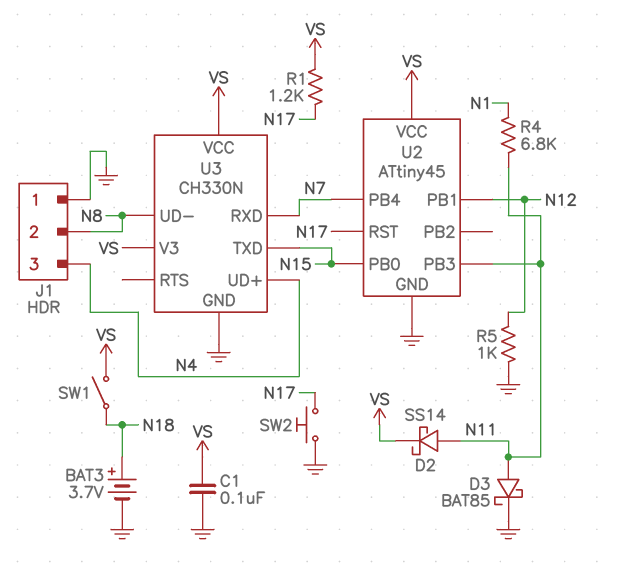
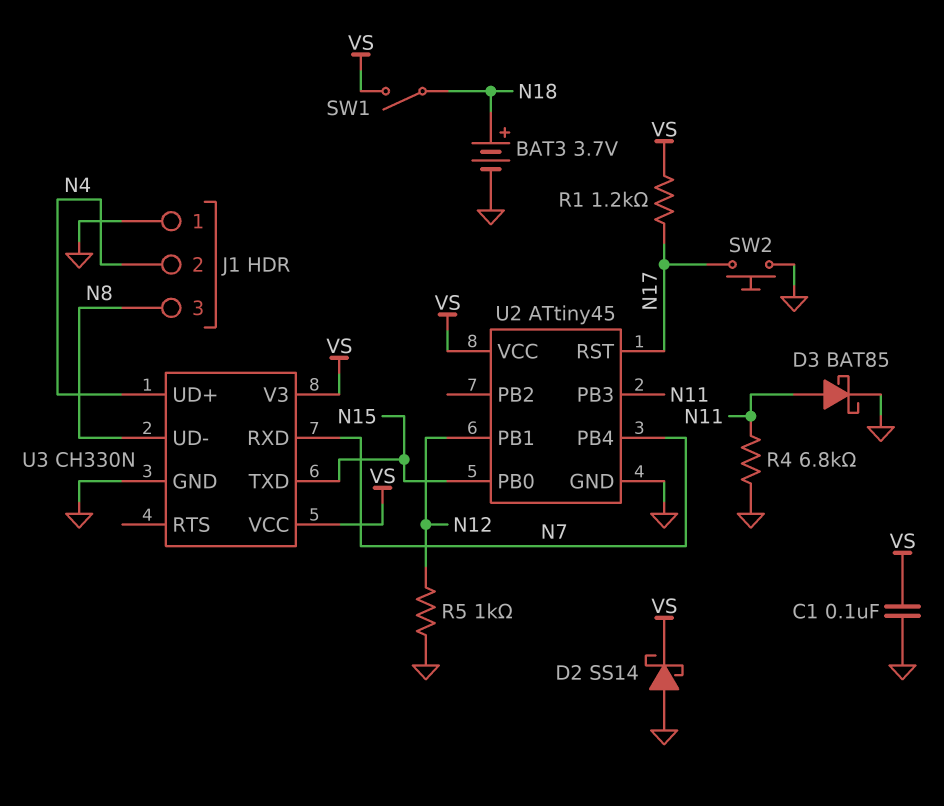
D2: schottky SS14 (A N11, K VS) -> schottky SS14 (A GND, K VS)
J1 pin 2: N8 -> N4
J1 pin 3: N4 -> N8
R4: 6.8k (N1, N11) -> 6.8k (GND, N11)

